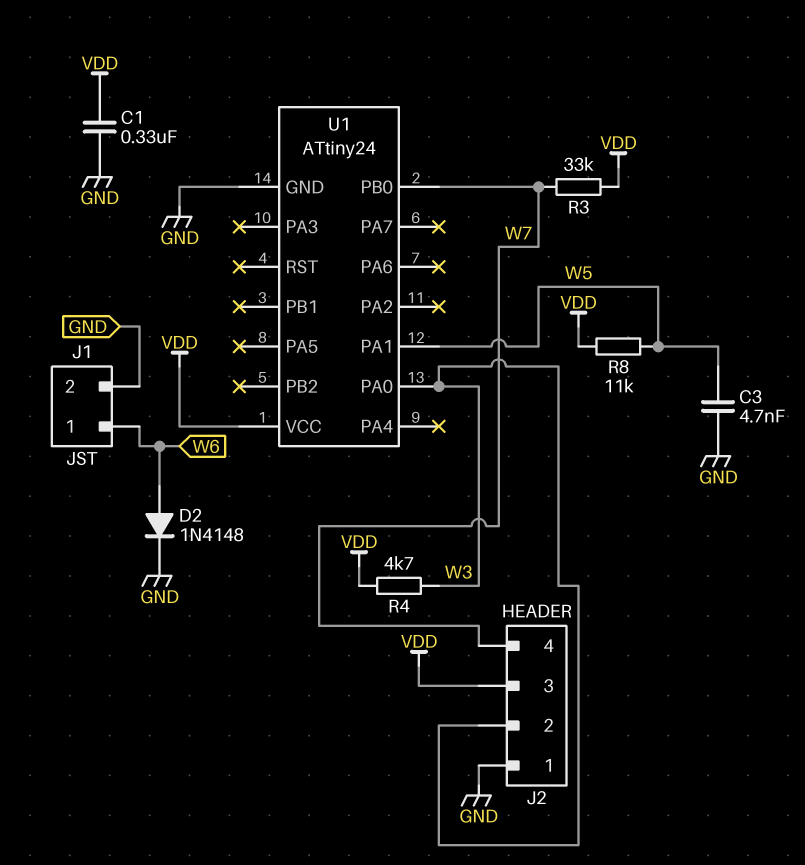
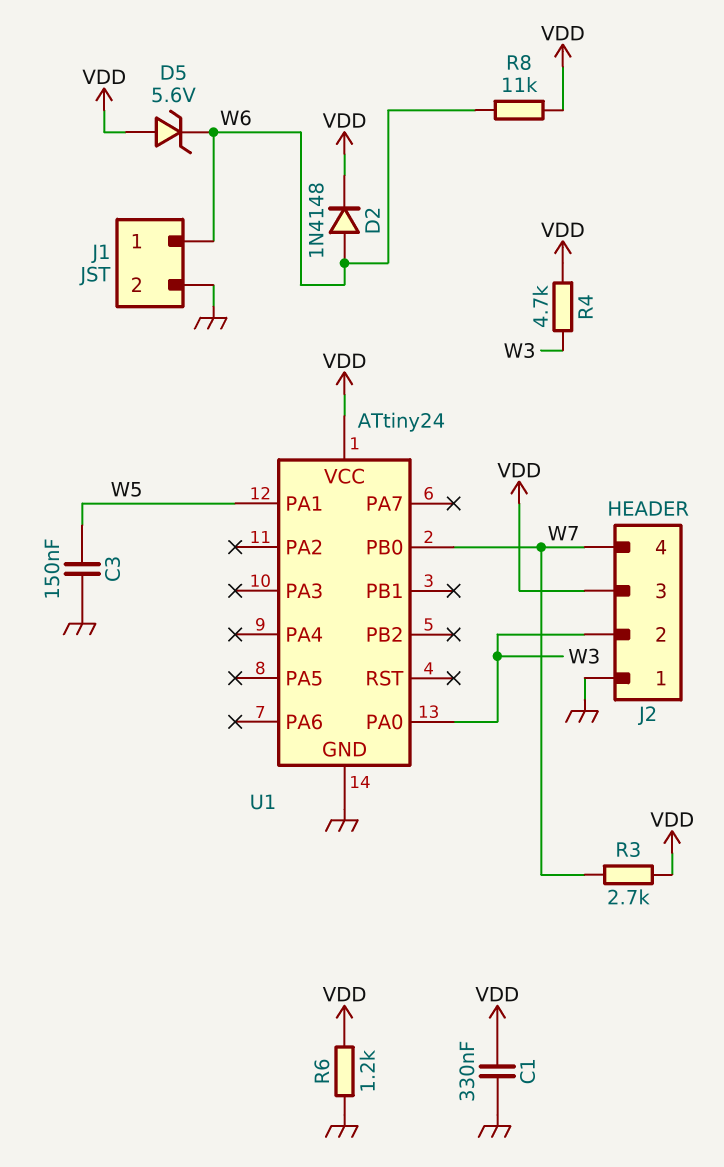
C3: 4.7nF (GND, W5) -> 150nF (GND, W5)
D2: diode 1N4148 (A W6, K GND) -> diode 1N4148 (A W6, K VDD)
D5: none -> zener 5.6V (A VDD, K W6)
R3: 33k (VDD, W7) -> 2.7k (VDD, W7)
R6: none -> 1.2k (GND, VDD)
R8: 11k (VDD, W5) -> 11k (VDD, W6)

